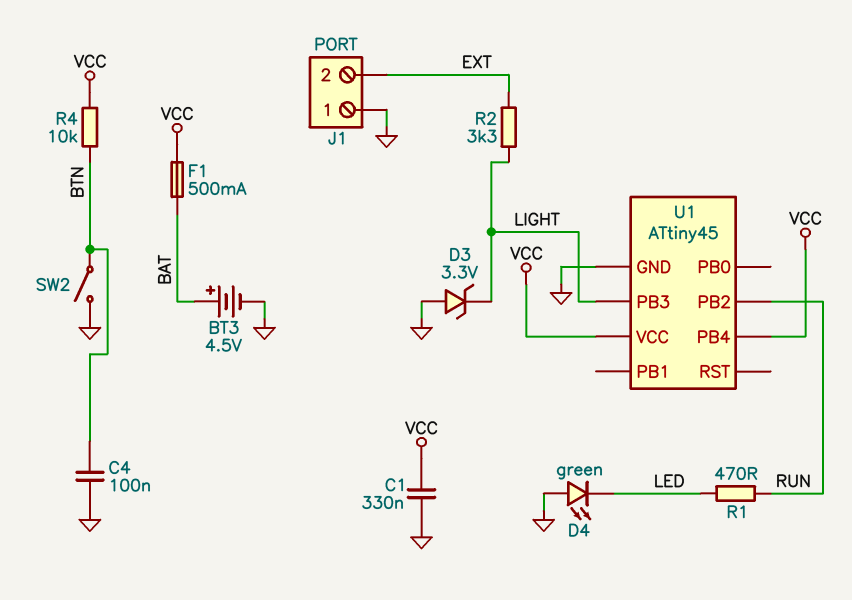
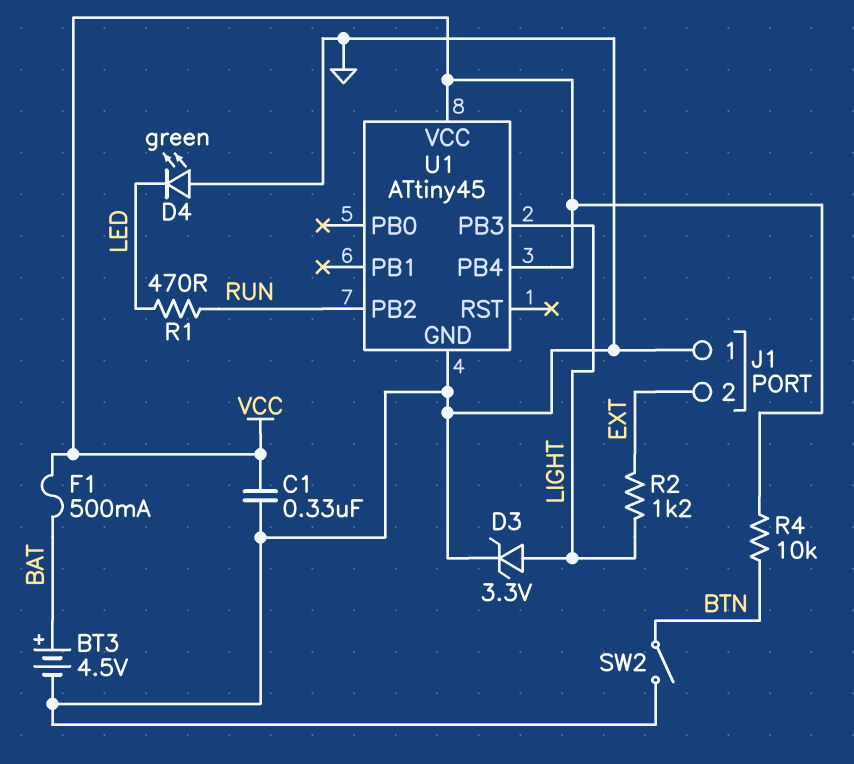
C4: 100nF (BTN, GND) -> none
D3: zener 3.3V (A GND, K LIGHT) -> zener 3.3V (A LIGHT, K GND)
R2: 3.3k (EXT, LIGHT) -> 1.2k (EXT, LIGHT)

